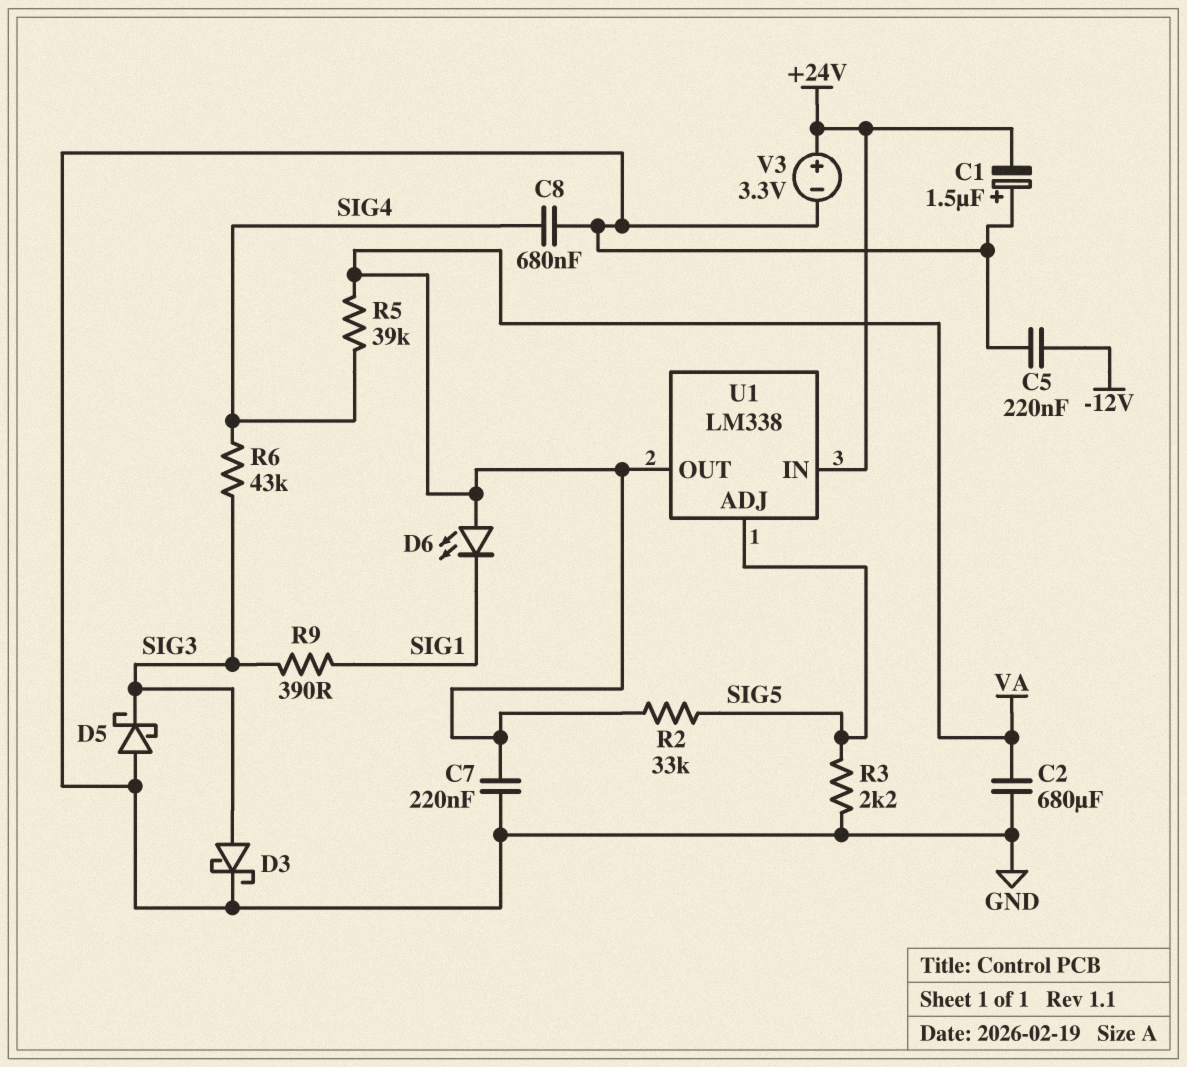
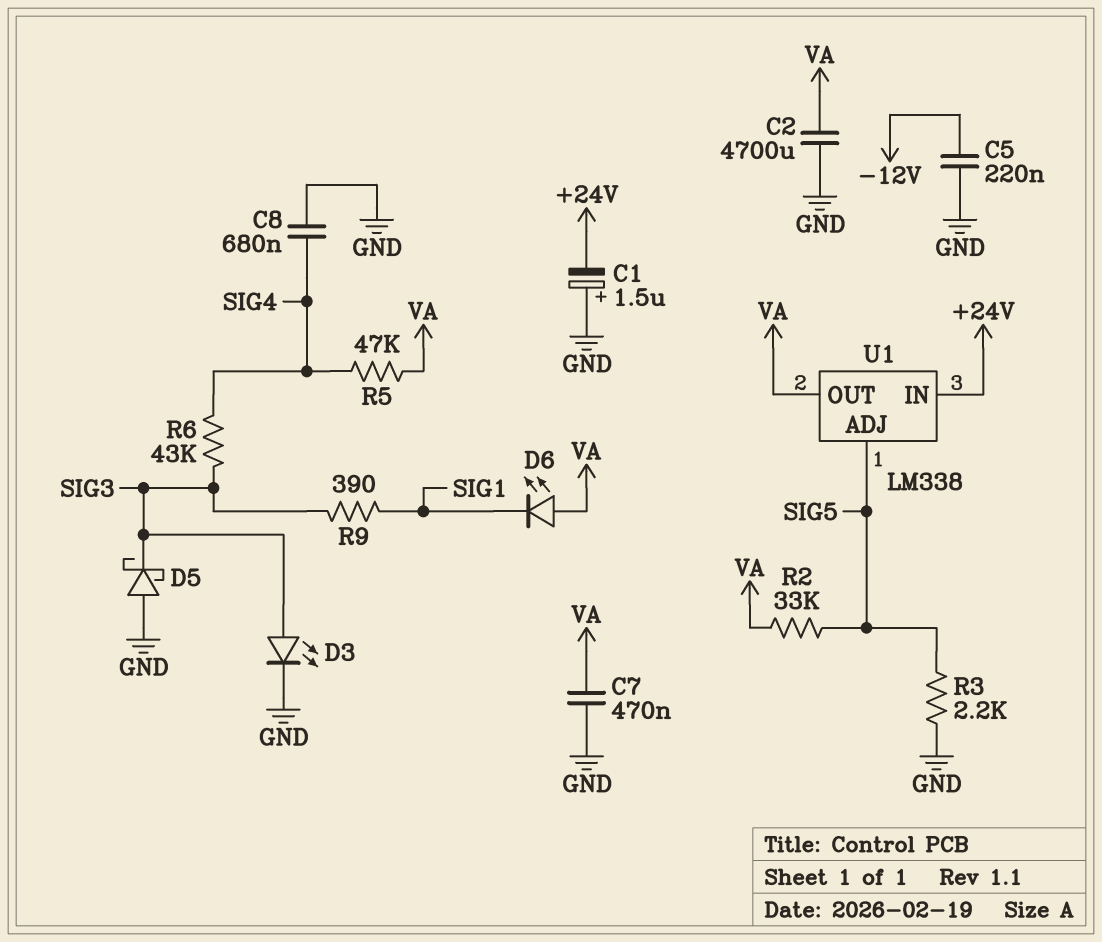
C2: 680uF (GND, VA) -> 4700uF (GND, VA)
C7: 220nF (GND, VA) -> 470nF (GND, VA)
D3: schottky (A SIG3, K GND) -> LED (A SIG3, K GND)
R5: 39k (SIG4, VA) -> 47k (SIG4, VA)
V3: 3.3V (plus +24V, minus GND) -> none

